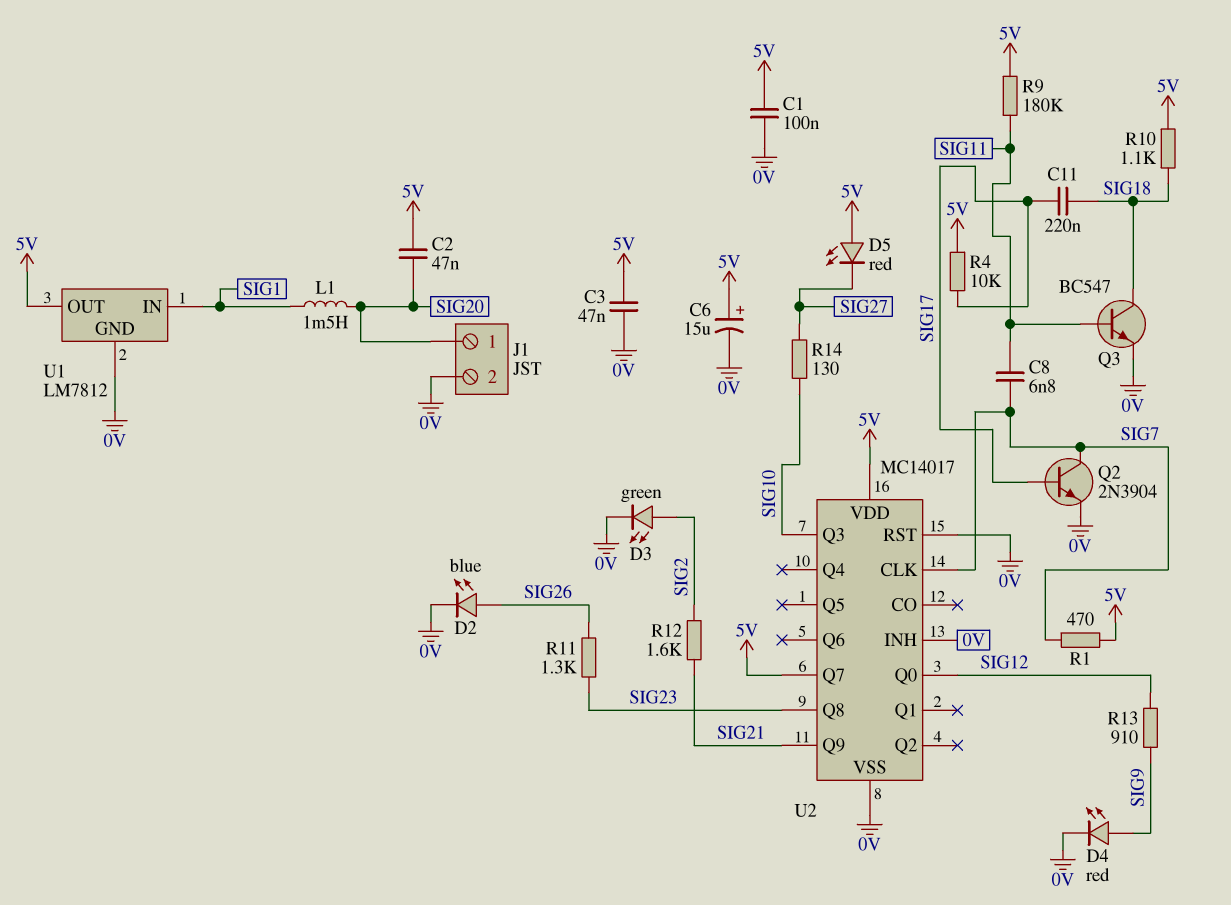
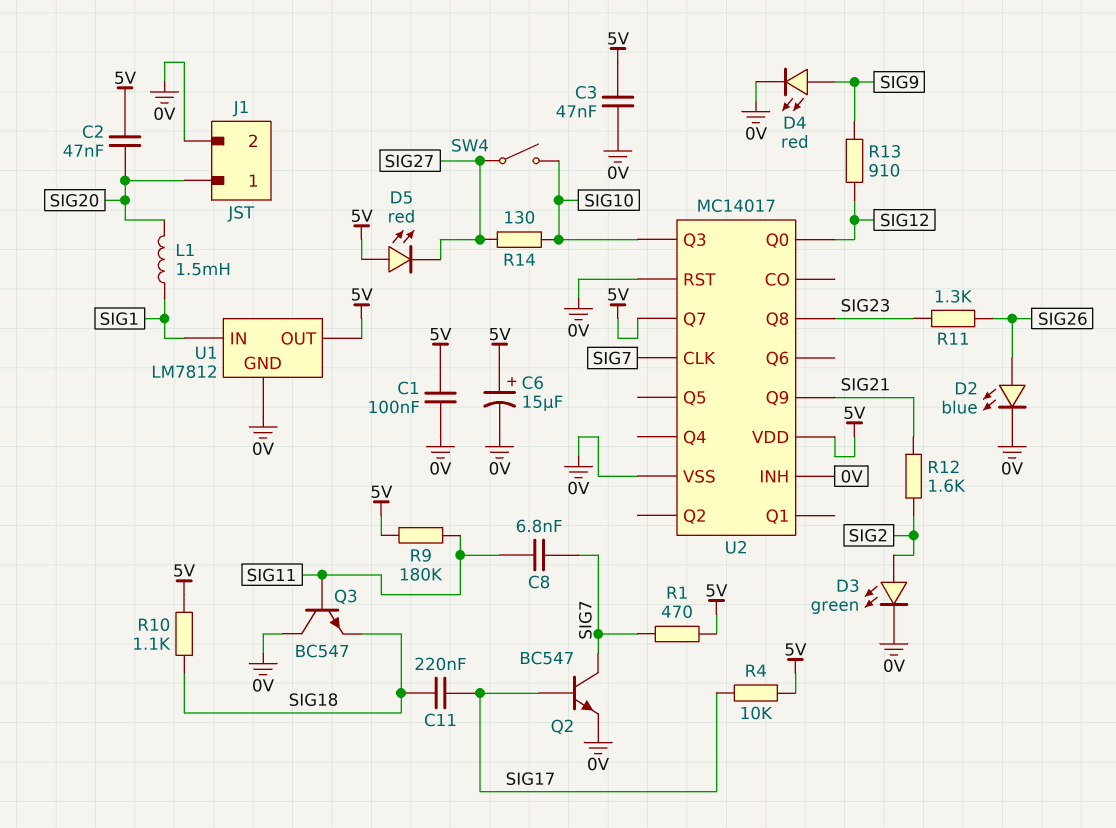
Q2: NPN 2N3904 (B SIG17, C SIG7, E 0V) -> NPN BC547 (B SIG17, C SIG7, E 0V)
Q3: NPN BC547 (B SIG11, C SIG18, E 0V) -> NPN BC547 (B SIG11, C 0V, E SIG18)
SW4: none -> switch (SIG10, SIG27)

